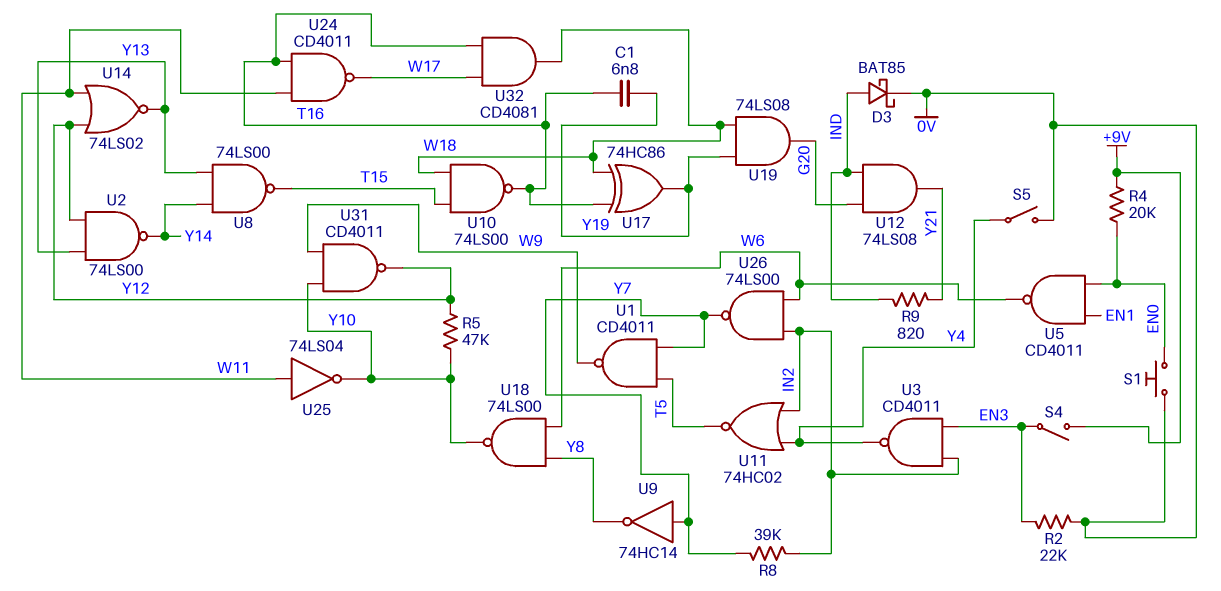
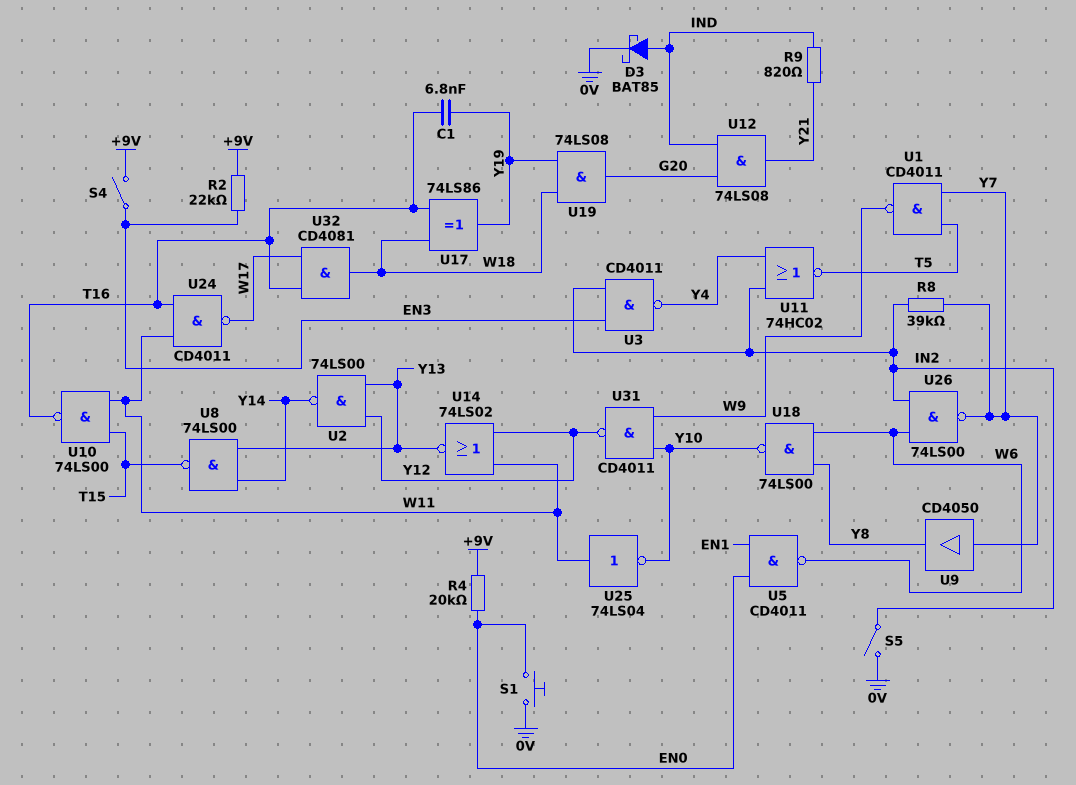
R2: 22k (0V, EN3) -> 22k (+9V, EN3)
R5: 47k (Y10, Y12) -> none
S5: switch (0V, Y4) -> switch (0V, IN2)
U9: NOT 74HC14 (in Y7, out Y8) -> buffer CD4050 (in Y7, out Y8)
U10: NAND 74LS00 (in T15, in W18, out T16) -> NAND 74LS00 (in T15, in W11, out T16)
U17: XOR 74HC86 (in T16, in W18, out Y19) -> XOR 74LS86 (in T16, in W18, out Y19)

